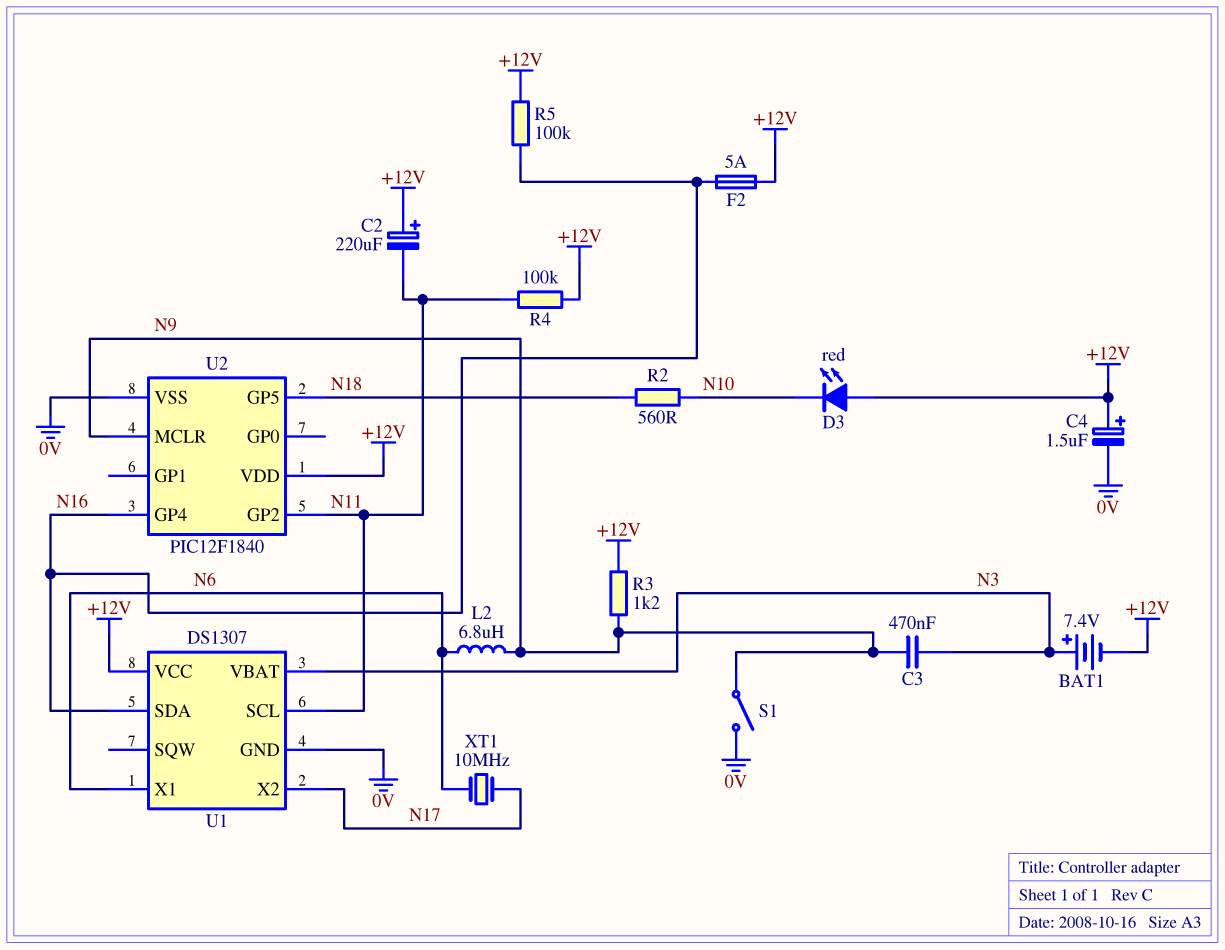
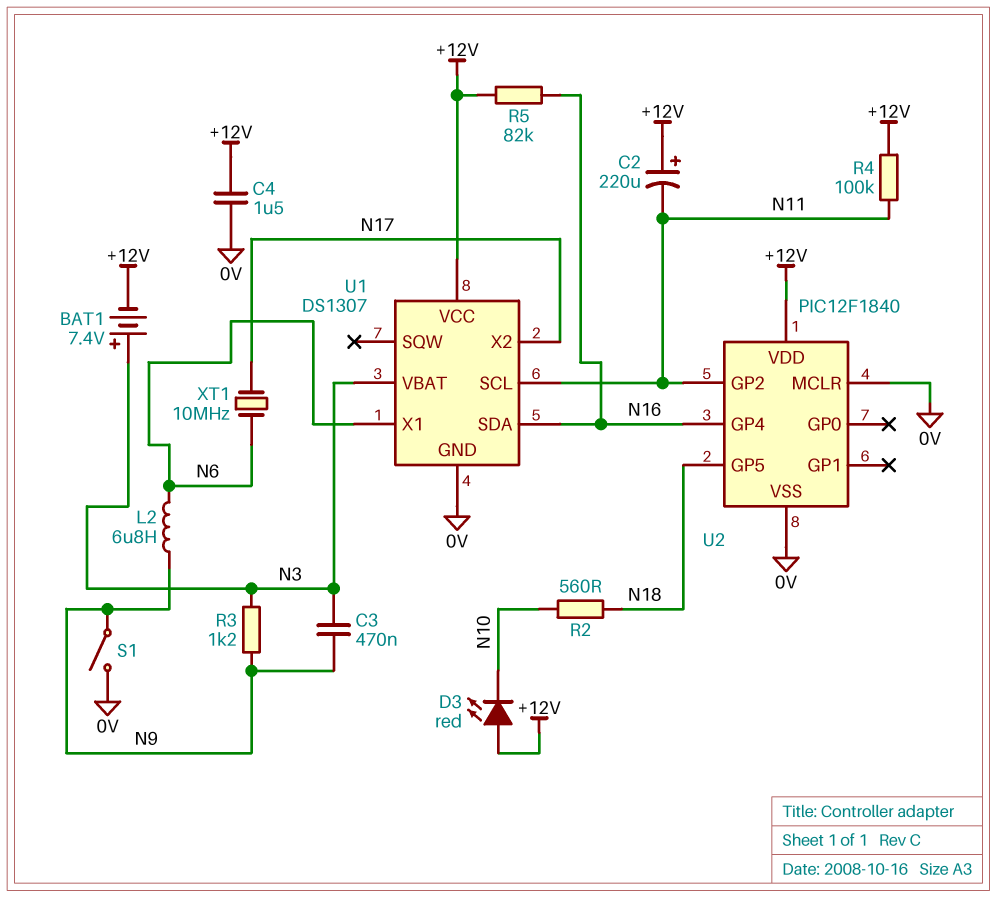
C4: 1.5uF (plus +12V, minus 0V) -> 1.5uF (+12V, 0V)
F2: 5A (+12V, N16) -> none
R3: 1.2k (+12V, N9) -> 1.2k (N3, N9)
R5: 100k (+12V, N16) -> 82k (+12V, N16)
U2 pin MCLR: N9 -> 0V

